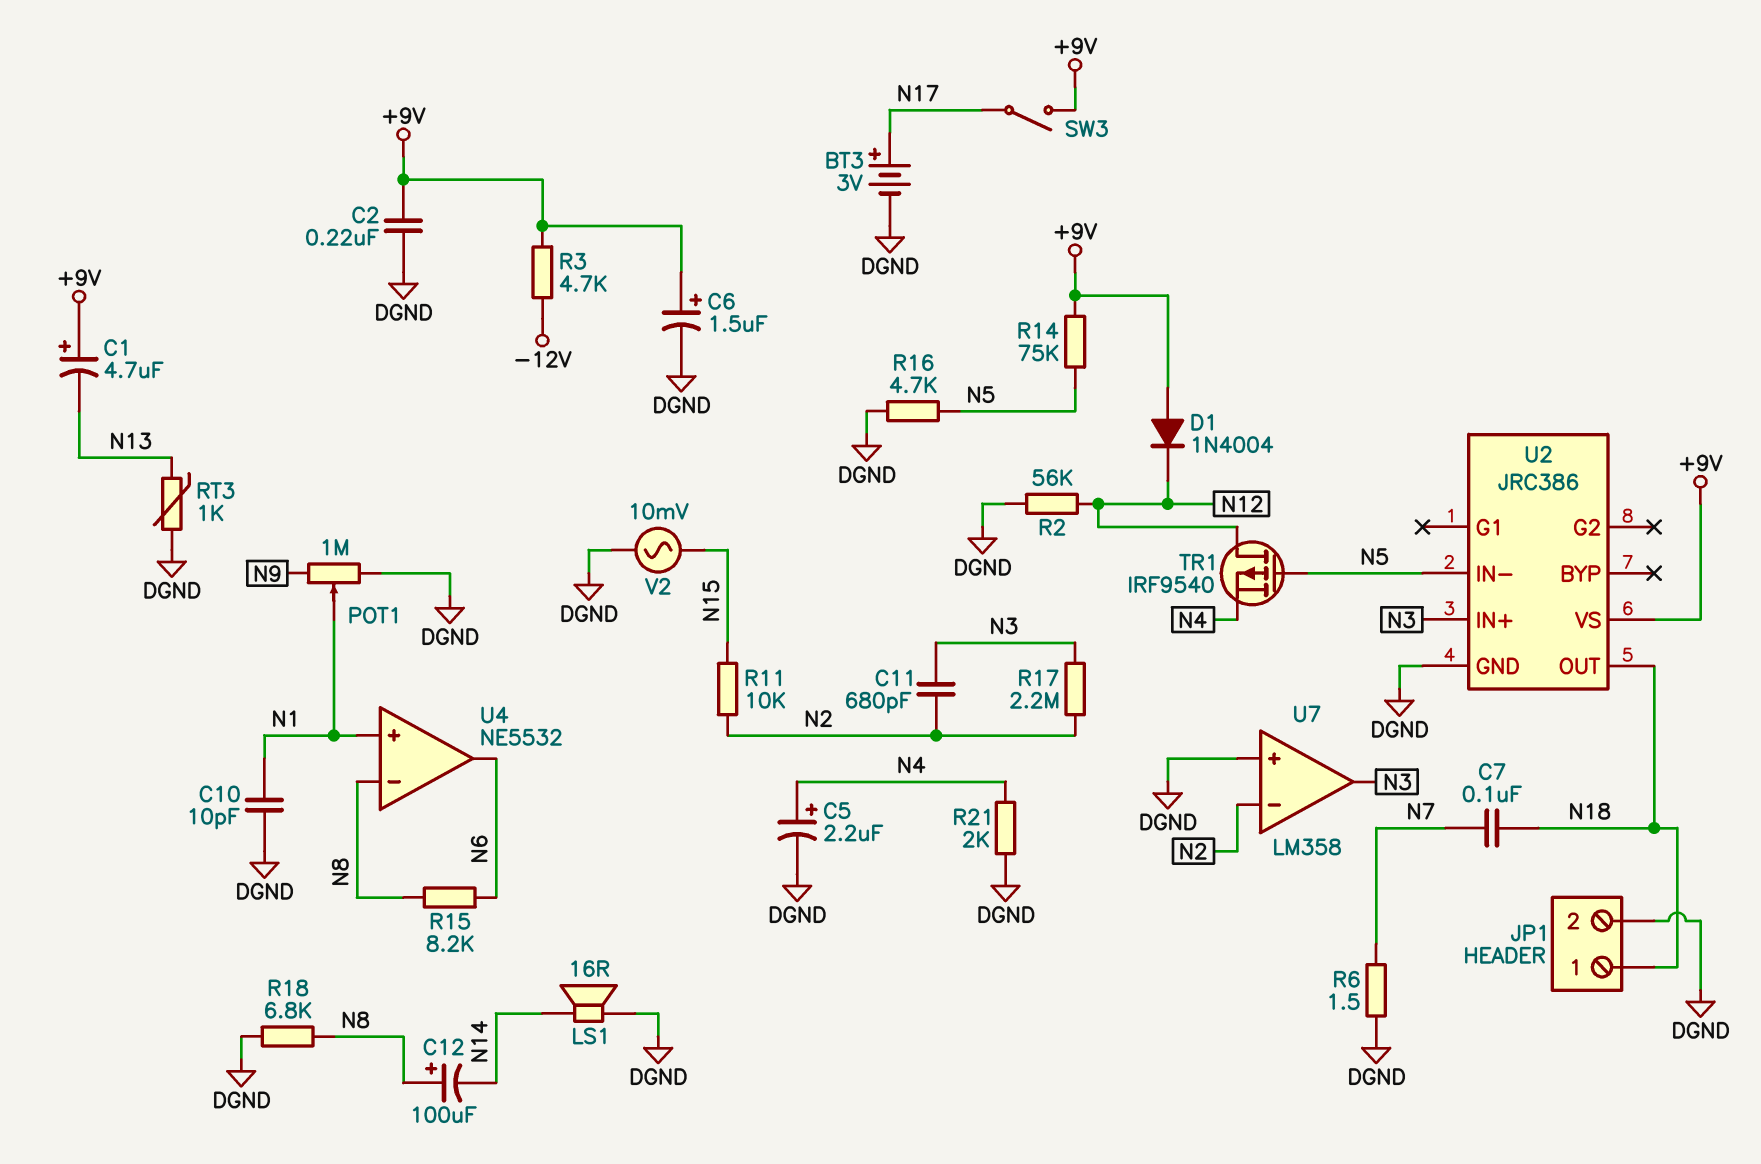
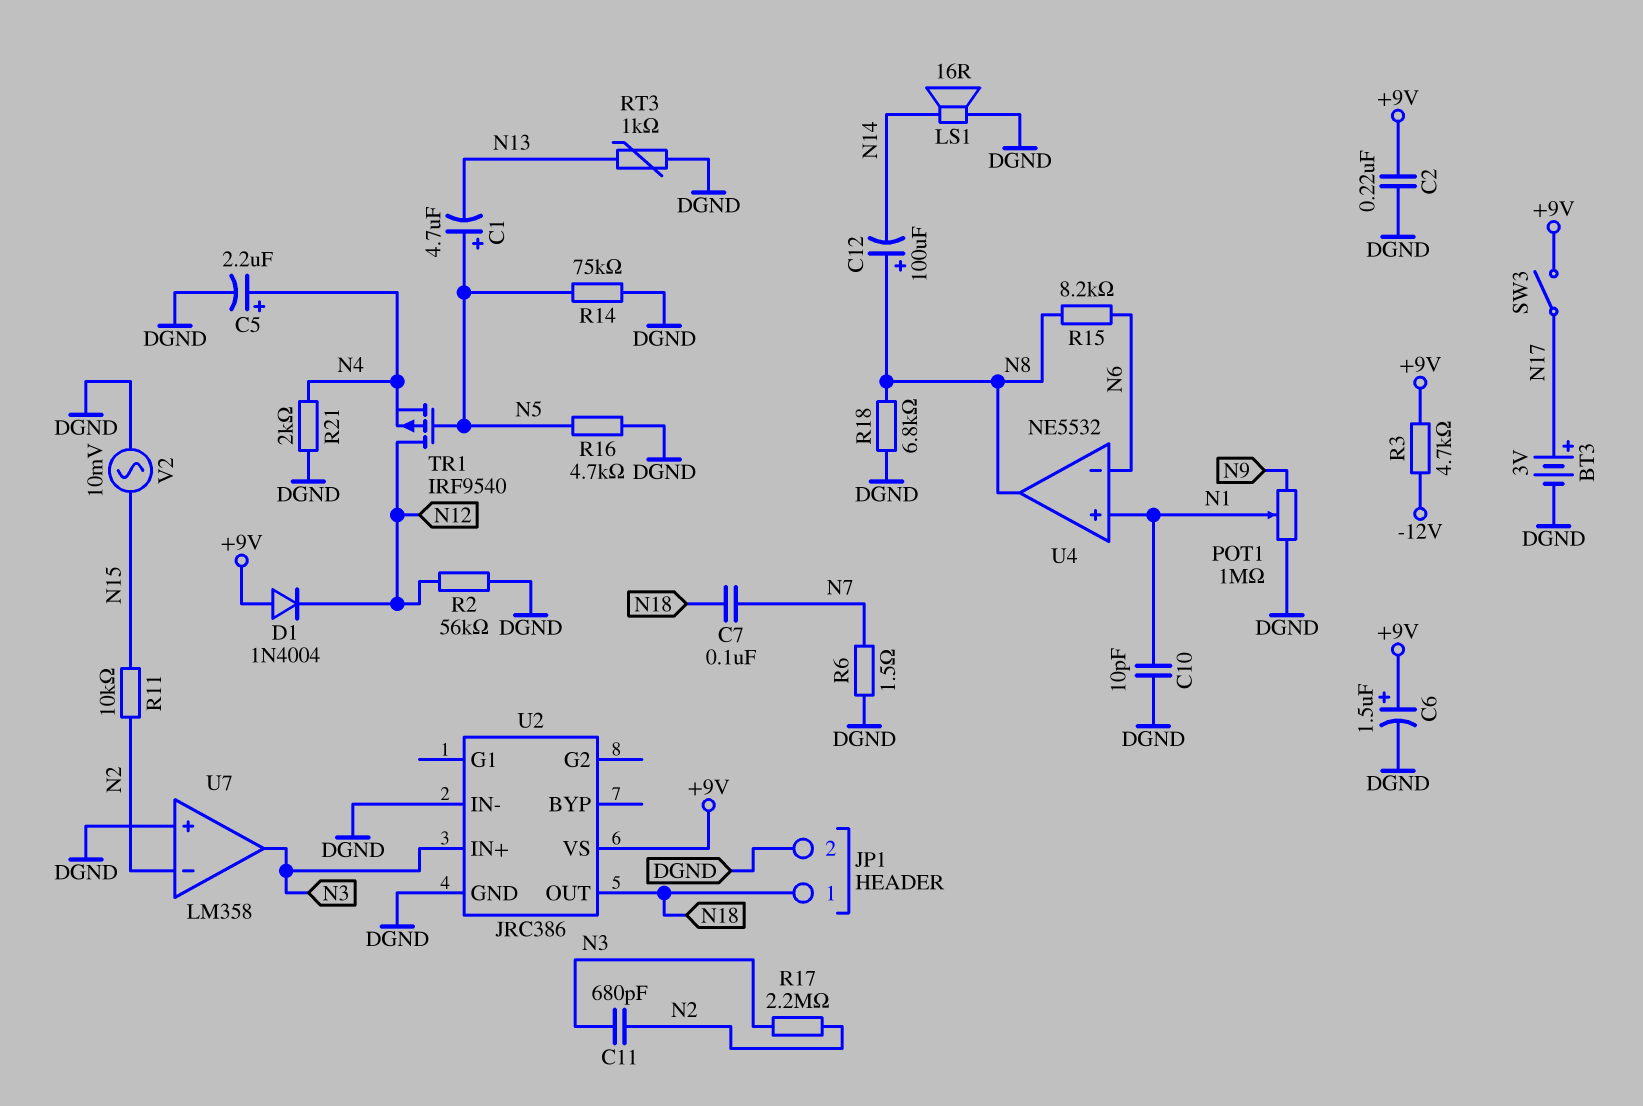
C1: 4.7uF (plus +9V, minus N13) -> 4.7uF (plus N5, minus N13)
R14: 75k (+9V, N5) -> 75k (DGND, N5)
U2 pin IN-: N5 -> DGND
U4 pin in-: N8 -> N6
U4 pin out: N6 -> N8

